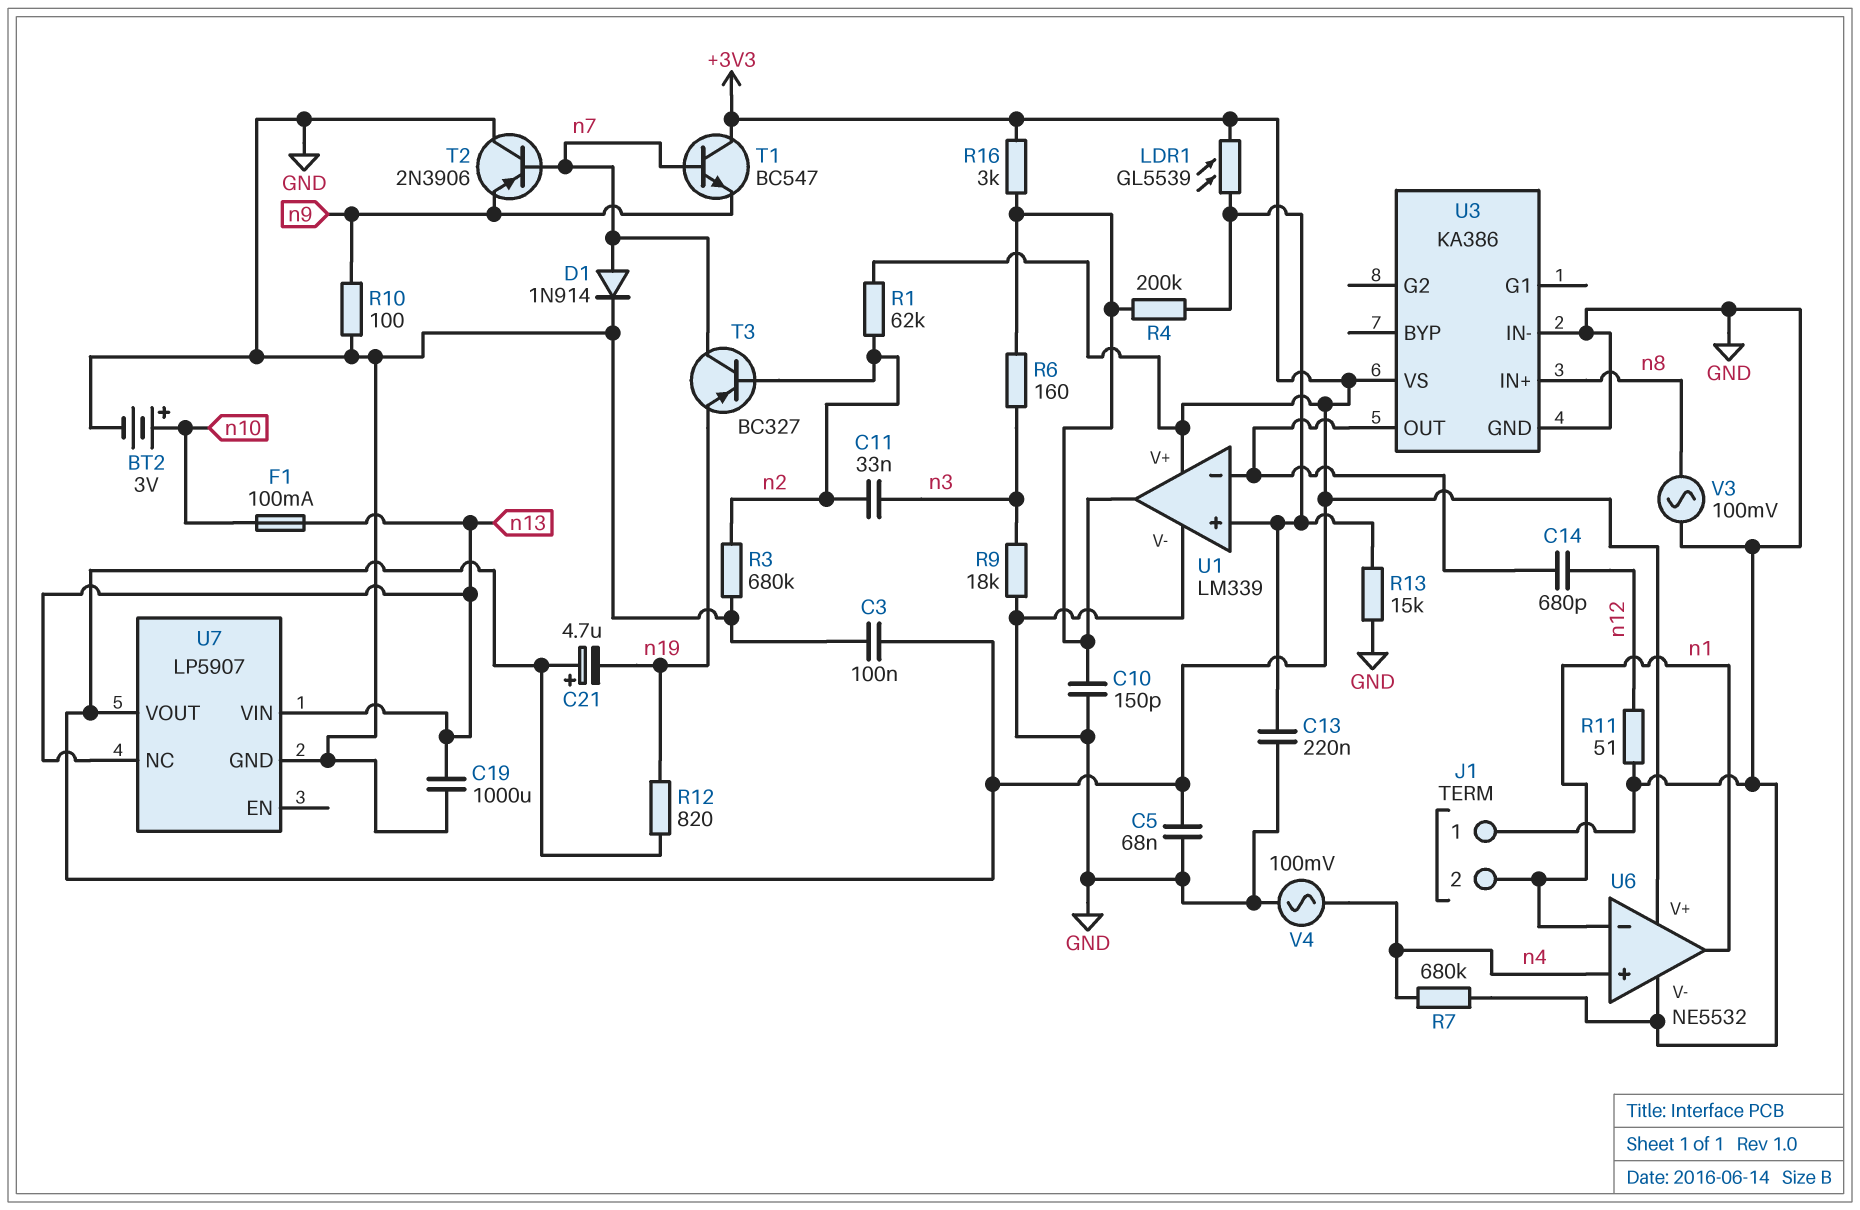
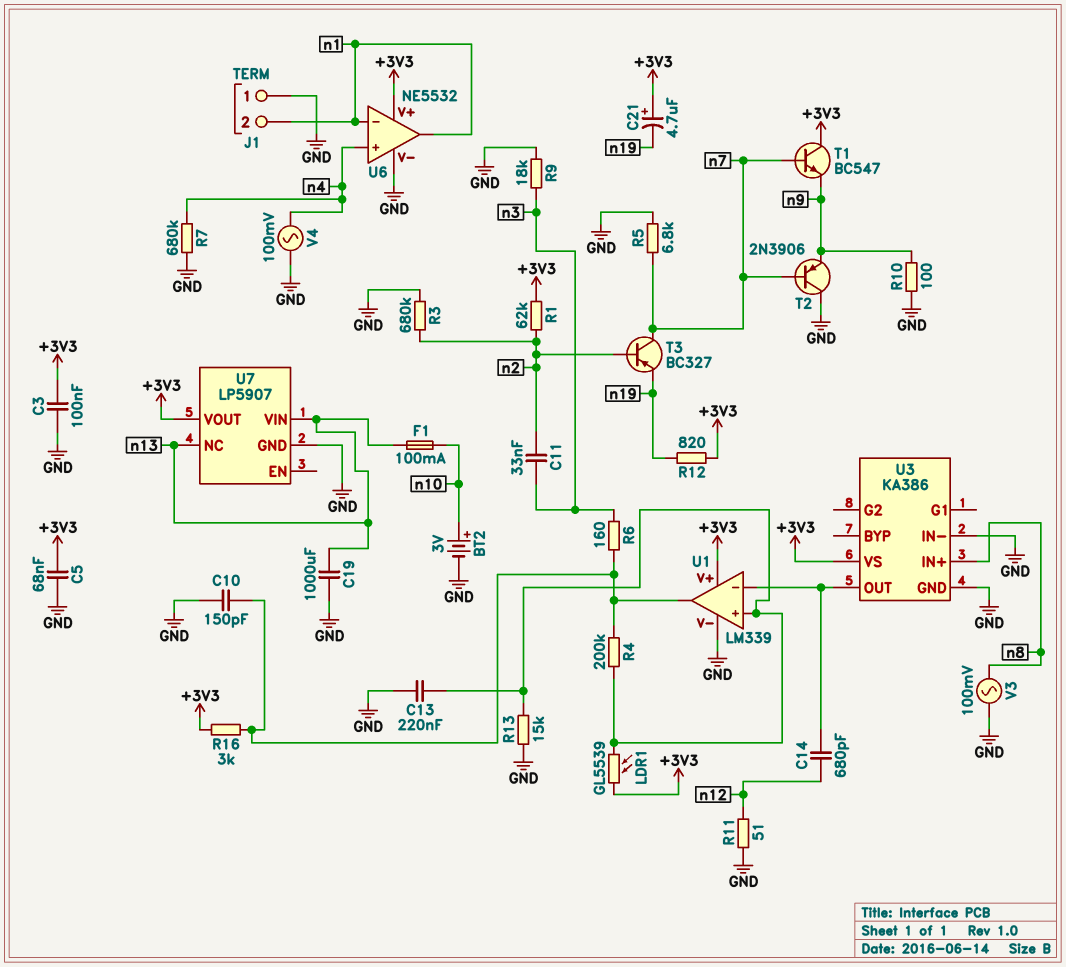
D1: diode 1N914 (A n7, K GND) -> none
R5: none -> 6.8k (GND, n7)

